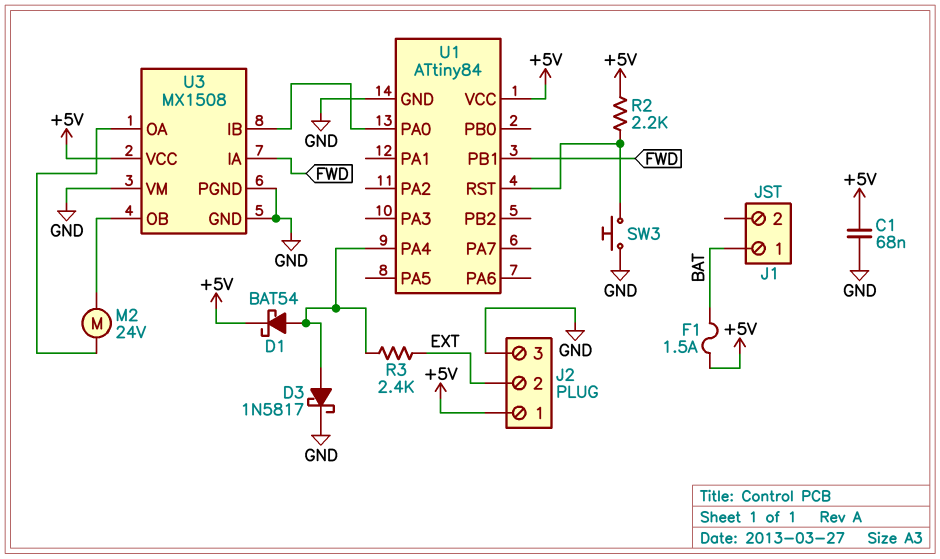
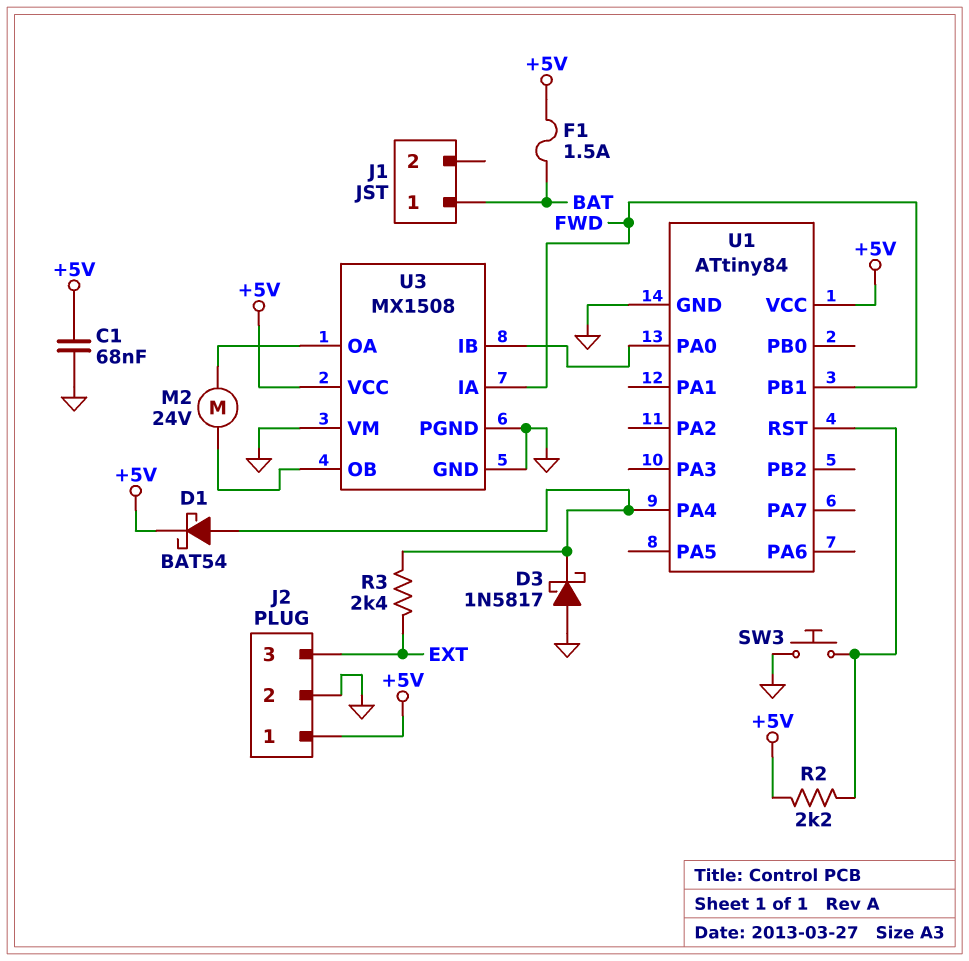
D3: schottky 1N5817 (A U1/PA4, K GND) -> schottky 1N5817 (A GND, K U1/PA4)
J2 pin 2: EXT -> GND
J2 pin 3: GND -> EXT

